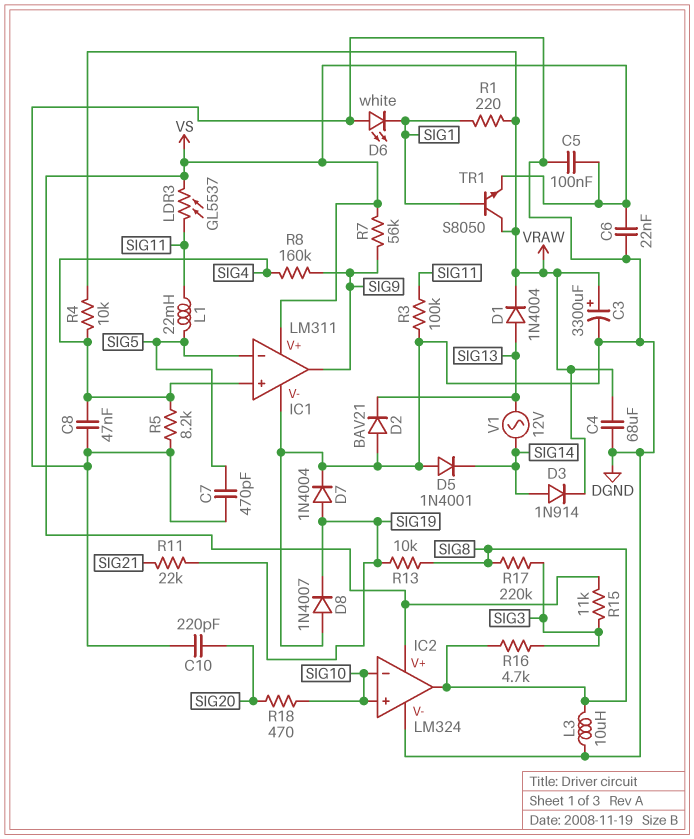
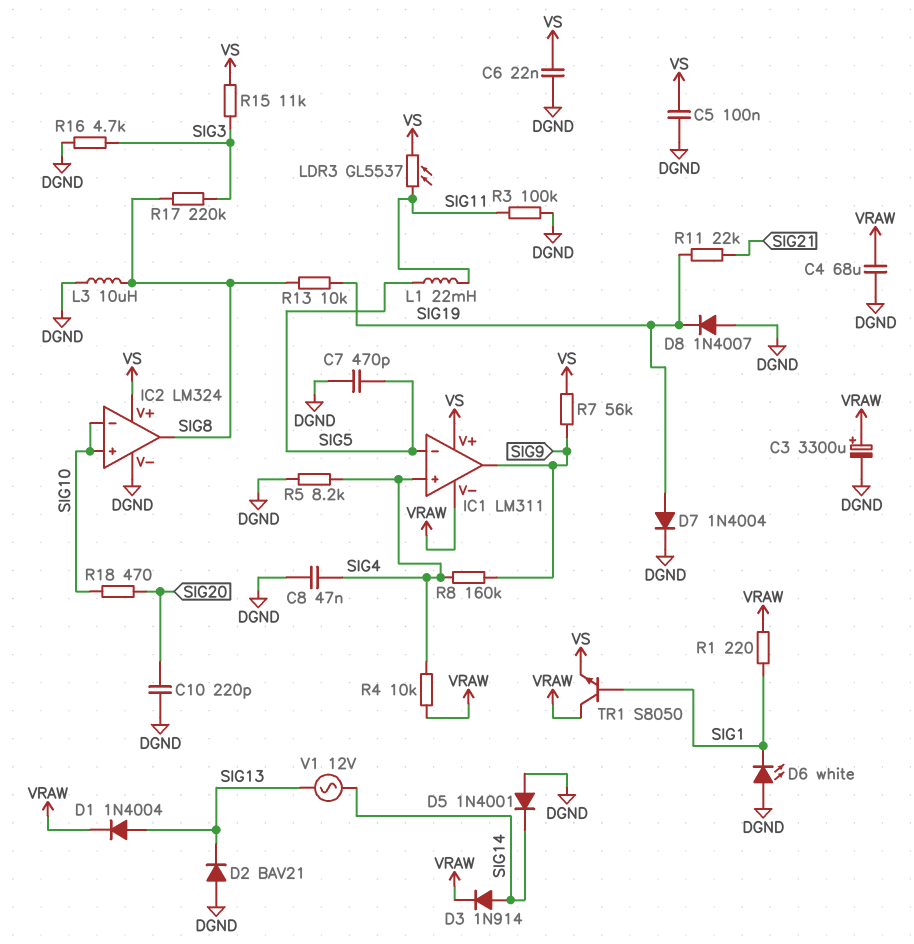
IC1 pin V-: DGND -> VRAW
R16: 4.7k (SIG3, SIG8) -> 4.7k (DGND, SIG3)

